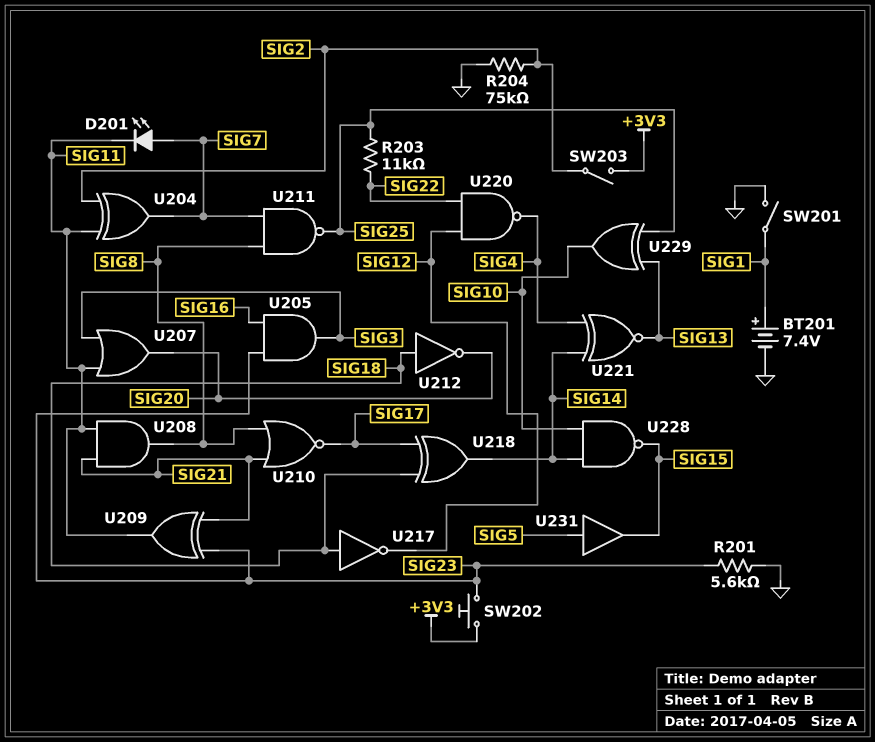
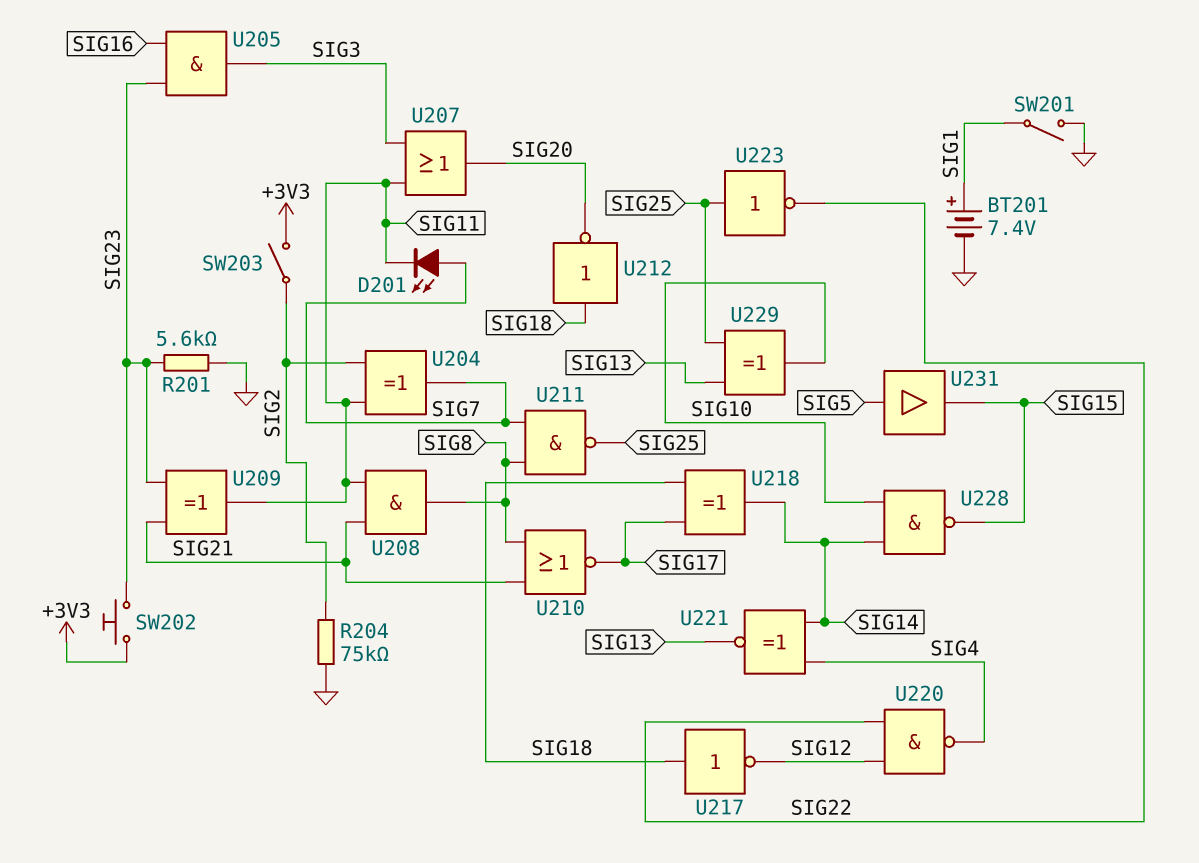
R203: 11k (SIG22, SIG25) -> none
U223: none -> NOT (in SIG25, out SIG22)

